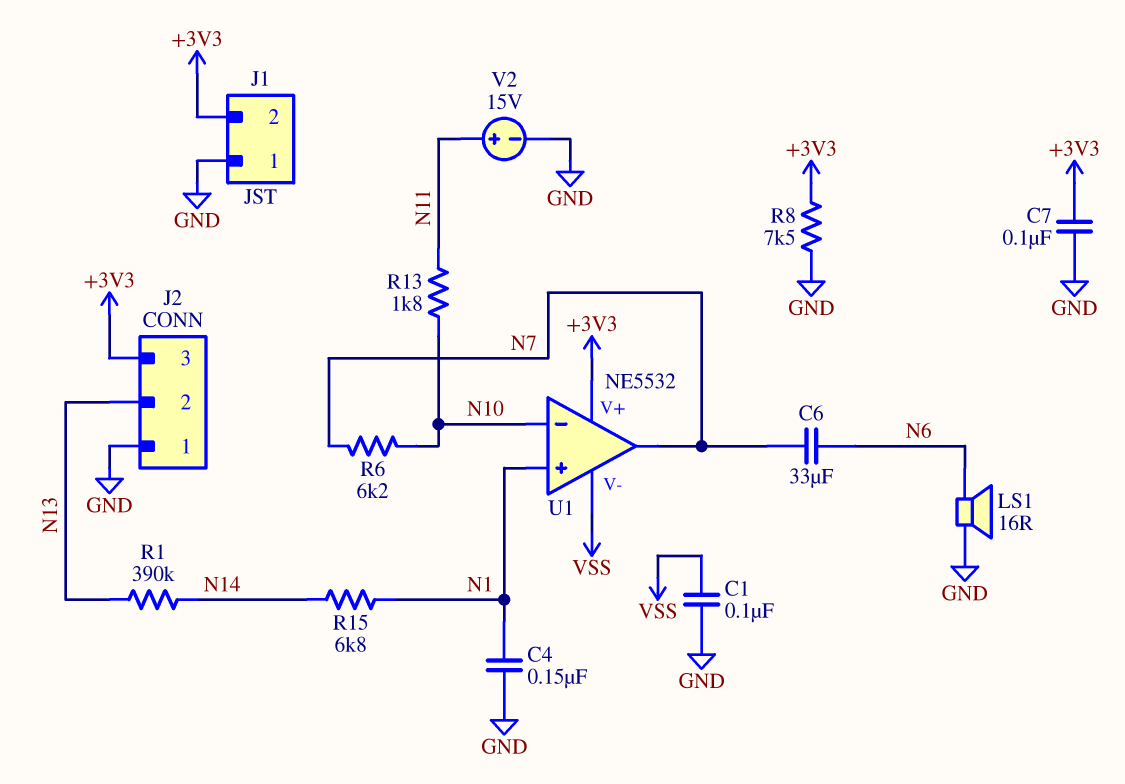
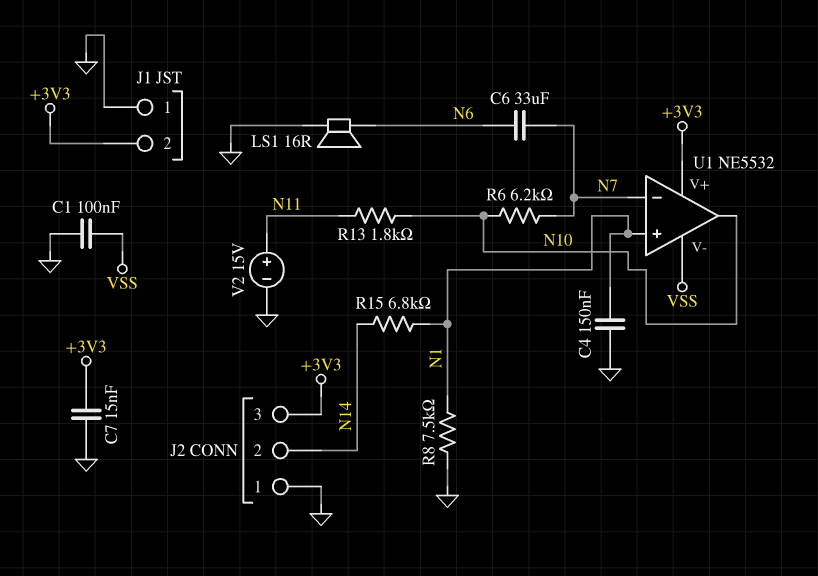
C7: 100nF (+3V3, GND) -> 15nF (+3V3, GND)
J2 pin 2: N13 -> N14
R1: 390k (N13, N14) -> none
R8: 7.5k (+3V3, GND) -> 7.5k (GND, N1)
U1 pin in-: N10 -> N7
U1 pin out: N7 -> N10

